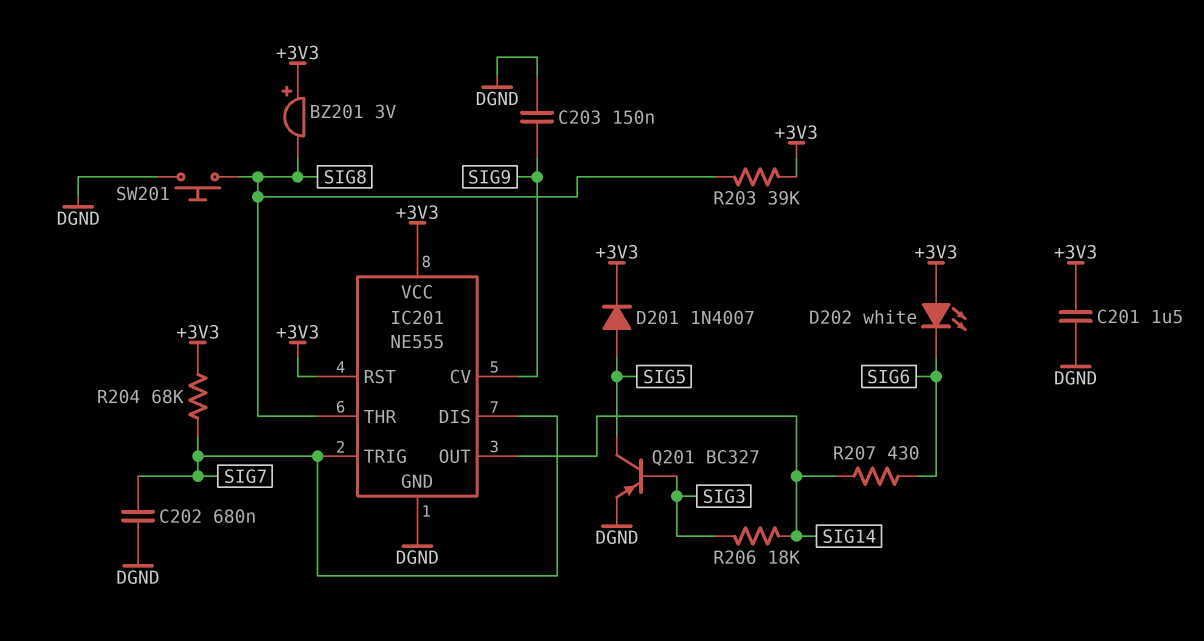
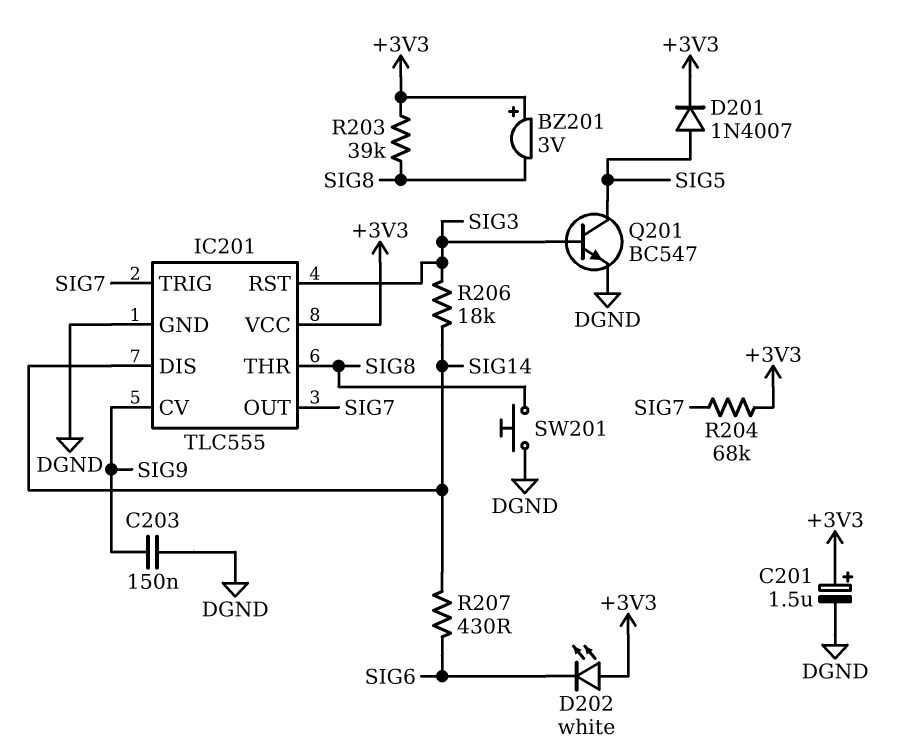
C201: 1.5uF (+3V3, DGND) -> 1.5uF (plus +3V3, minus DGND)
C202: 680nF (DGND, SIG7) -> none
IC201: NE555 -> TLC555
IC201 pin DIS: SIG7 -> SIG14
IC201 pin OUT: SIG14 -> SIG7
IC201 pin RST: +3V3 -> SIG3
Q201: PNP BC327 (B SIG3, C SIG5, E DGND) -> NPN BC547 (B SIG3, C SIG5, E DGND)

